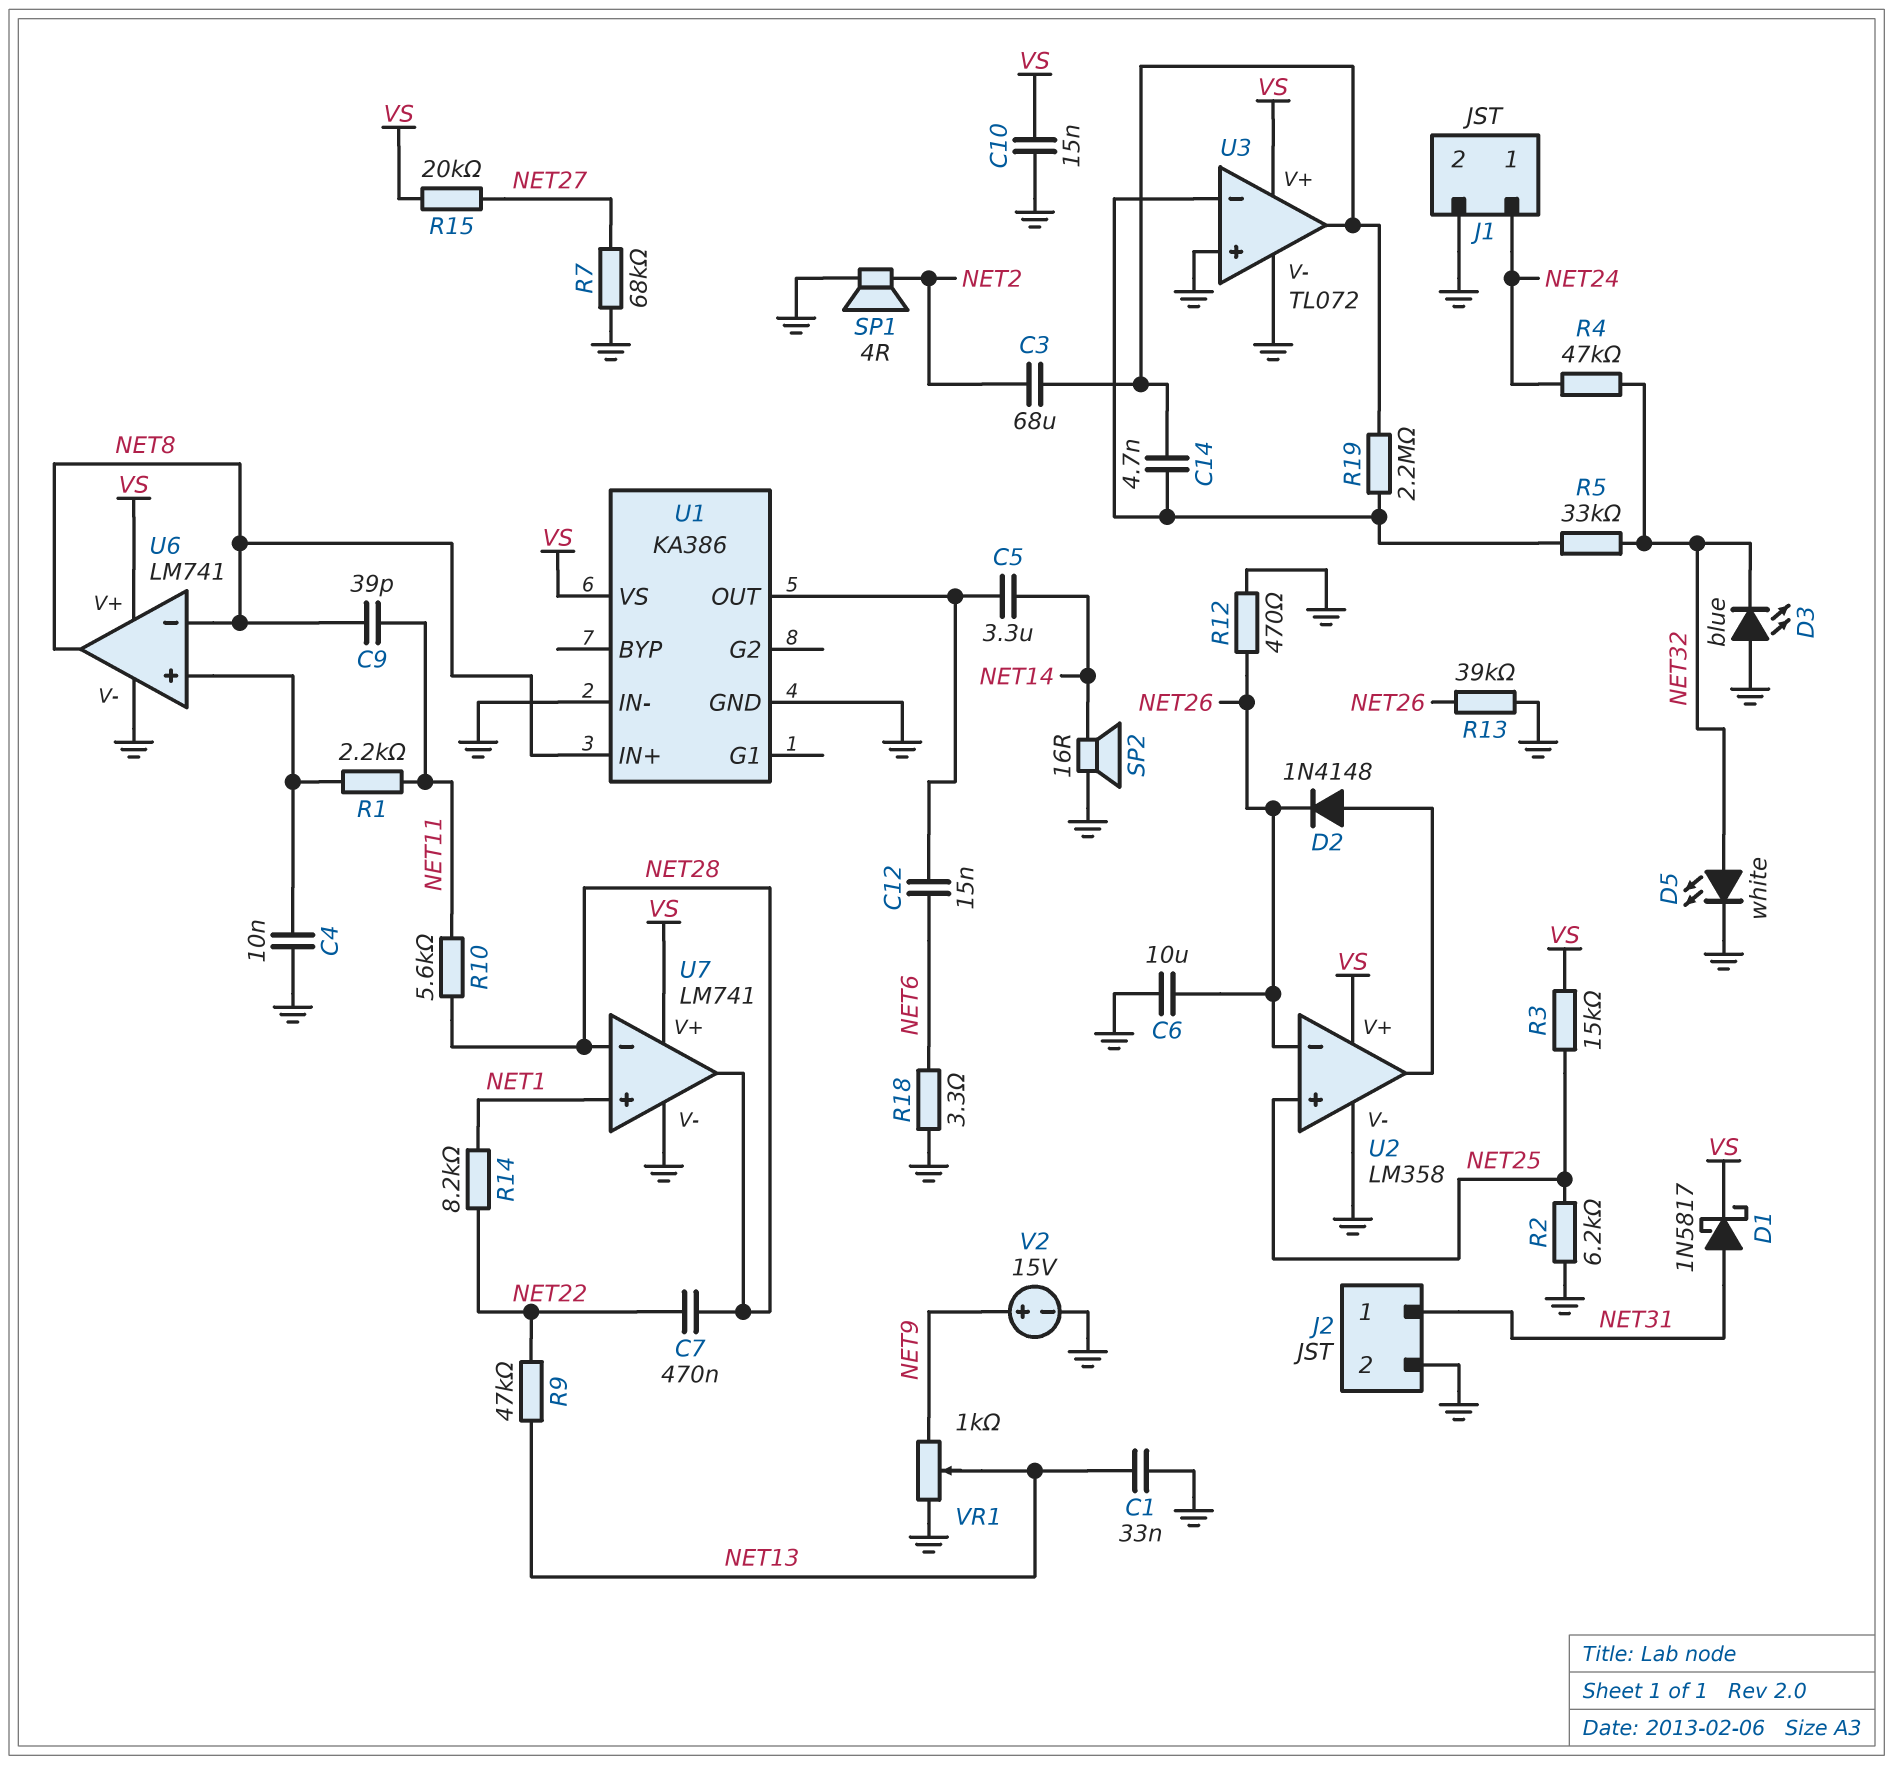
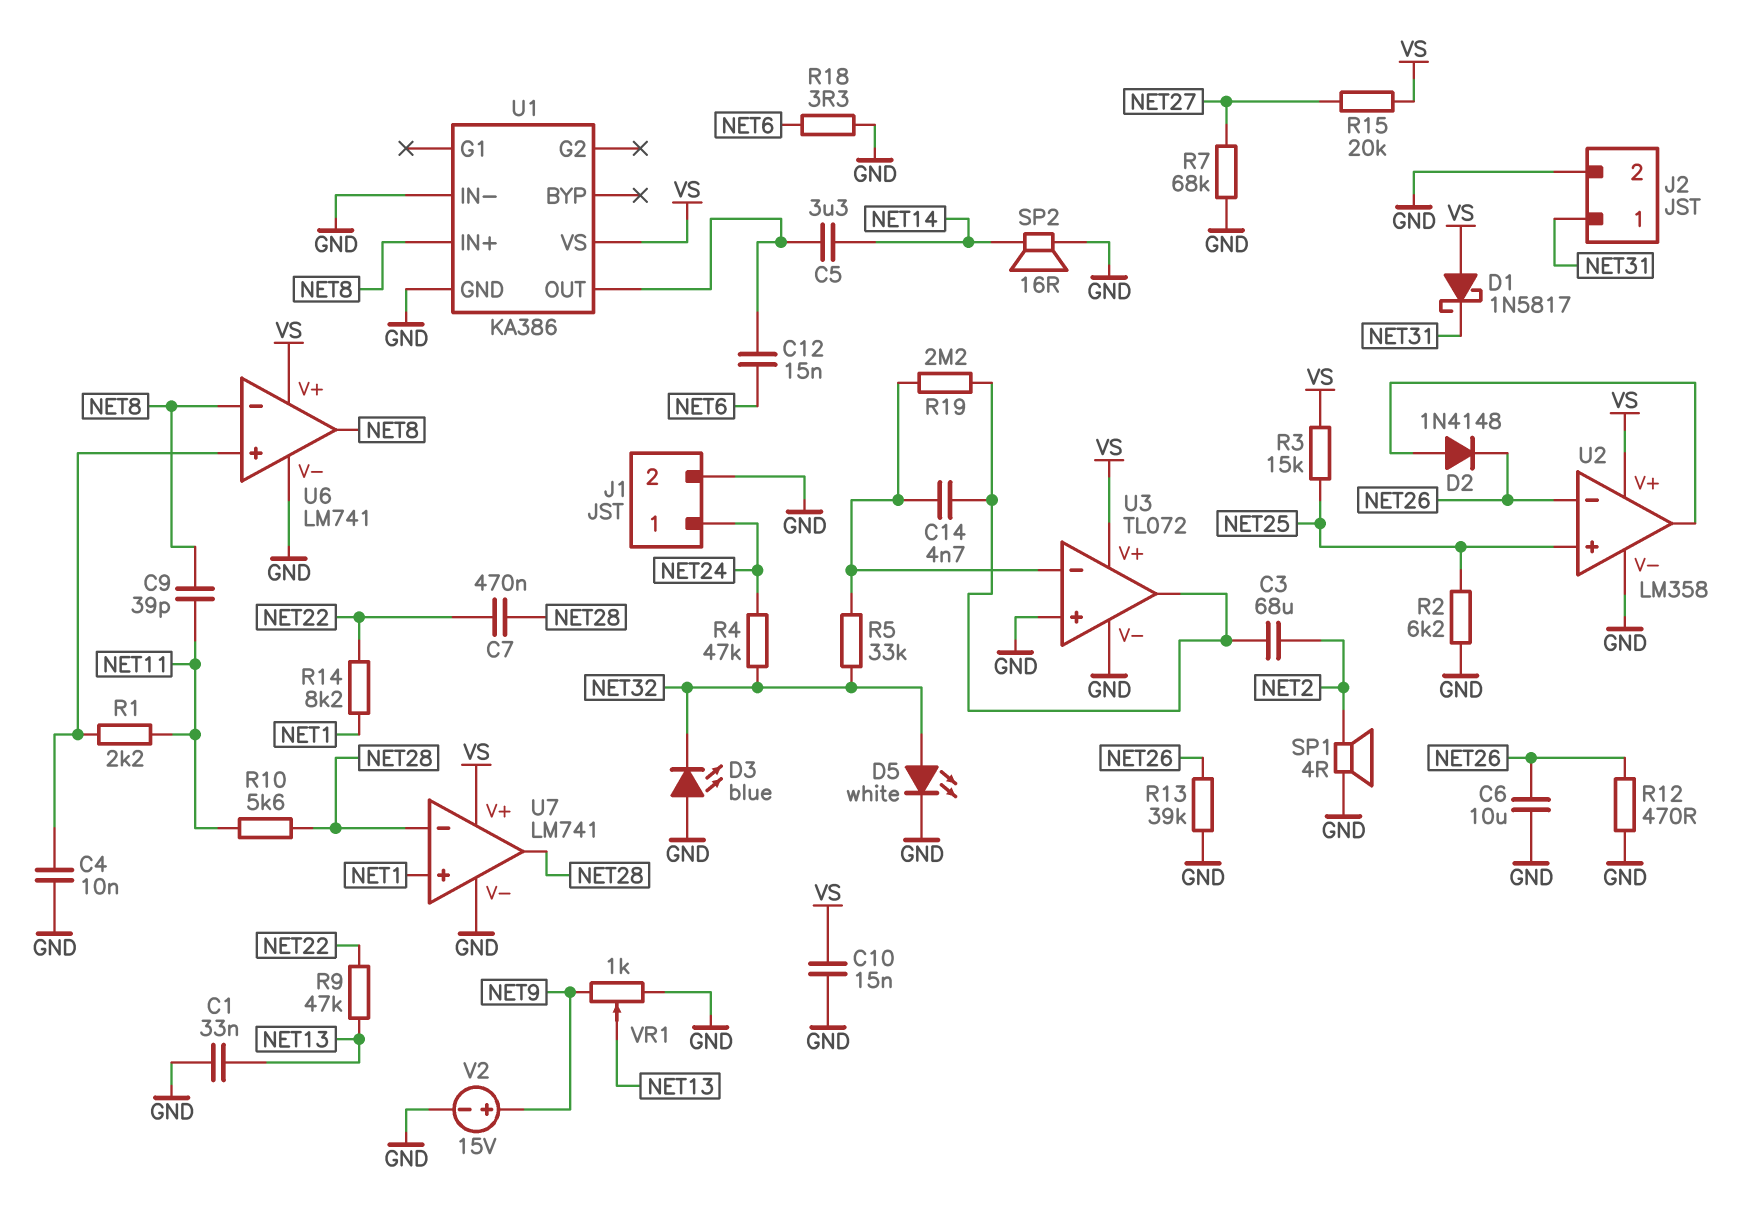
D1: schottky 1N5817 (A NET31, K VS) -> schottky 1N5817 (A VS, K NET31)

